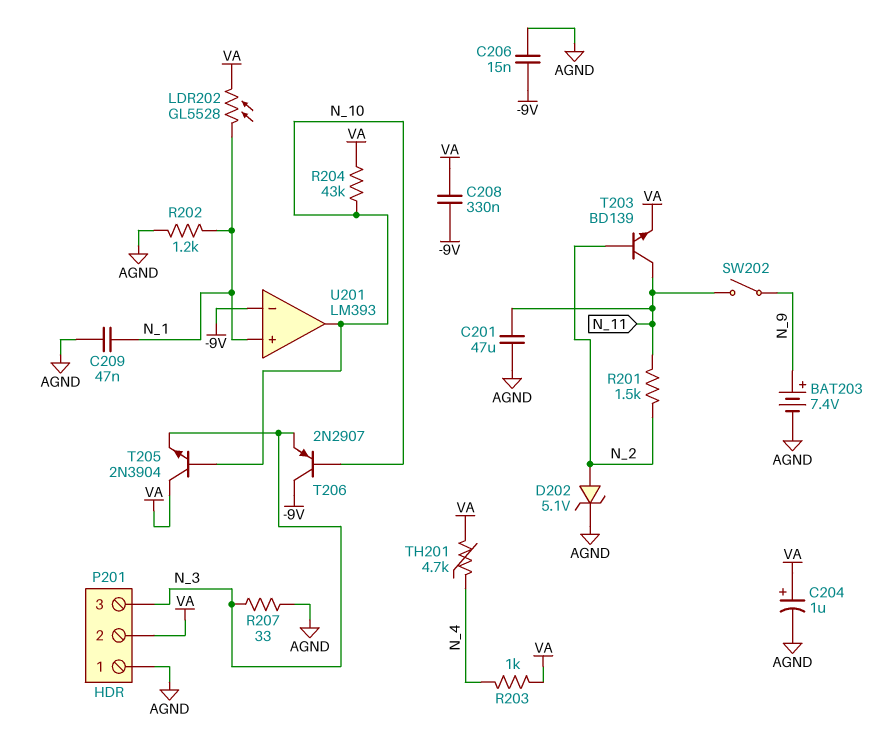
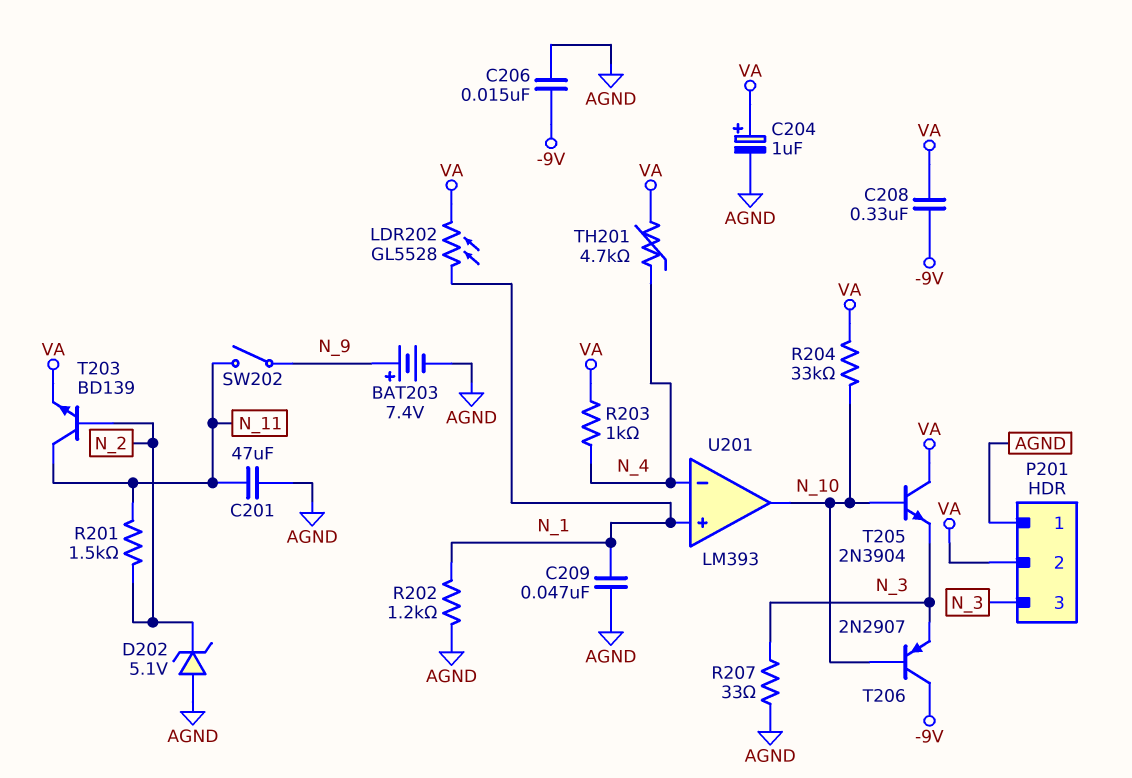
D202: zener 5.1V (A N_2, K AGND) -> zener 5.1V (A AGND, K N_2)
R204: 43k (N_10, VA) -> 33k (N_10, VA)
U201 pin in-: -9V -> N_4

